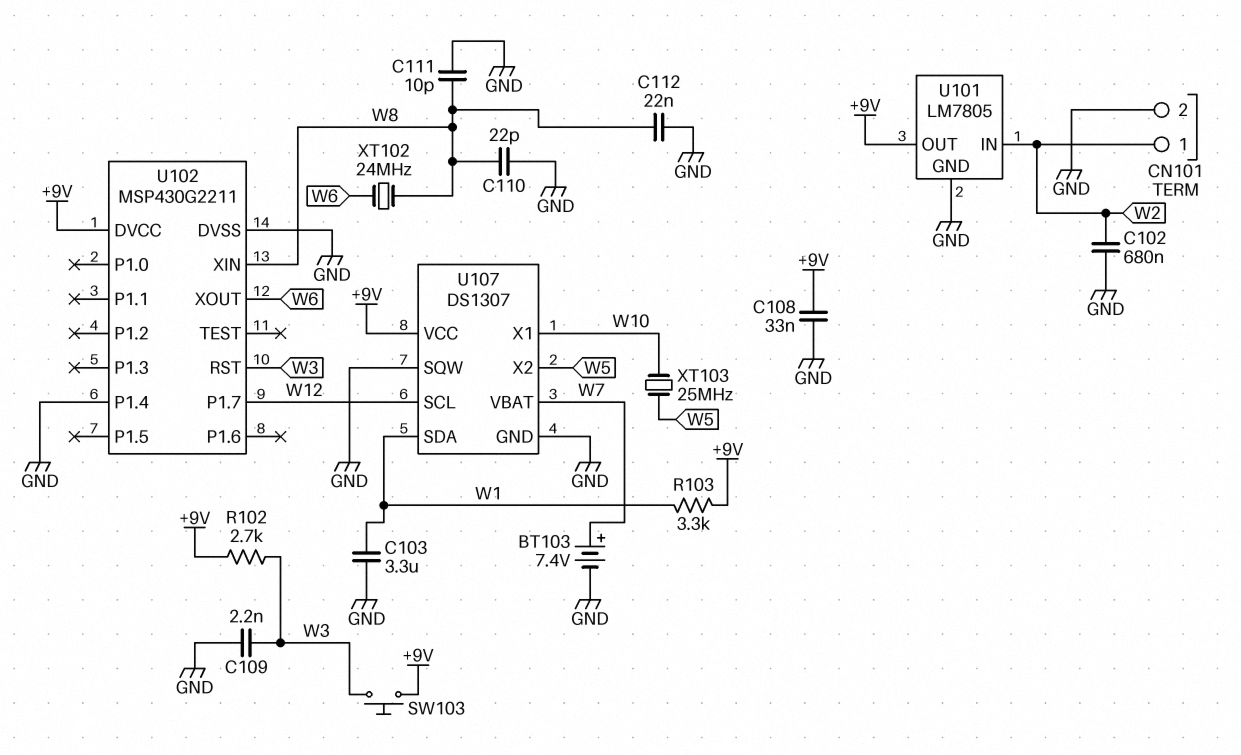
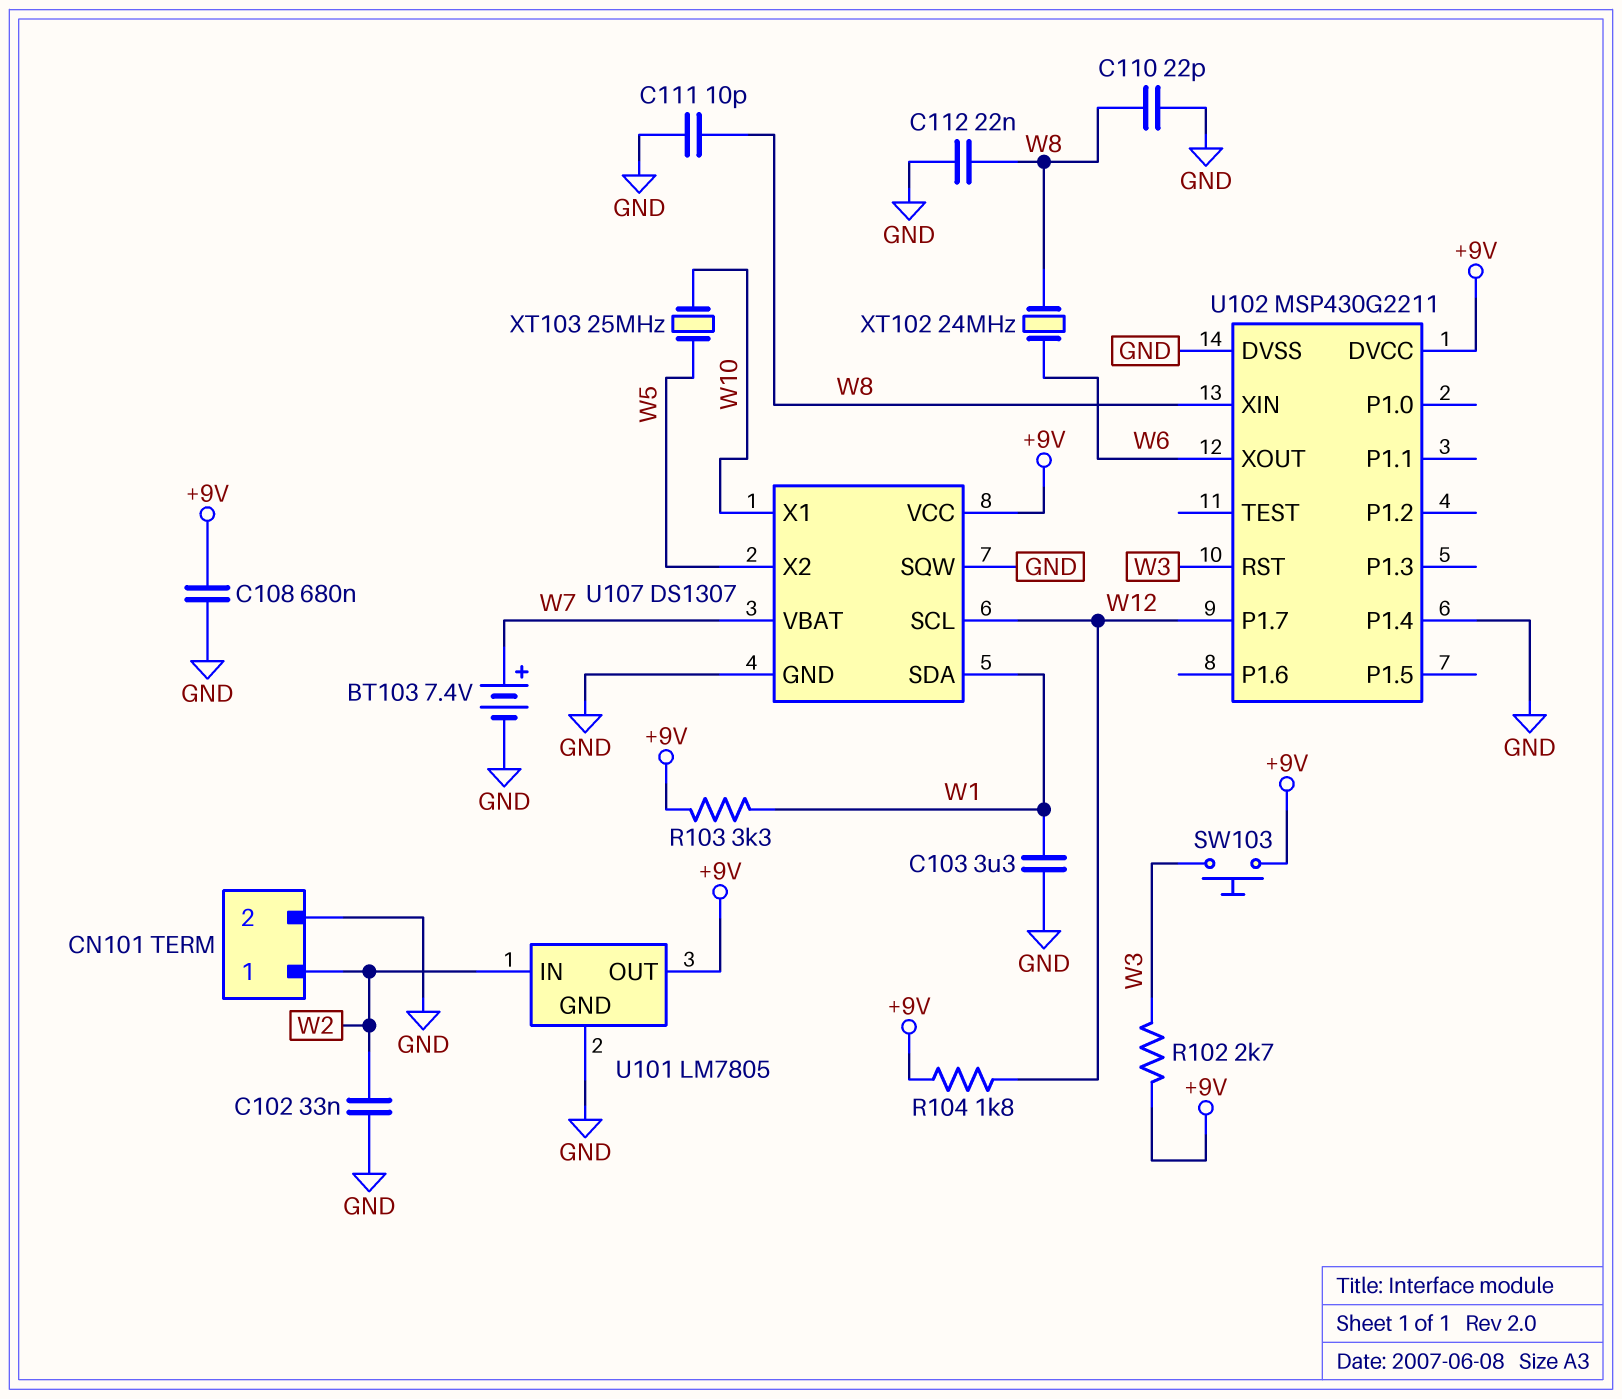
C102: 680nF (GND, W2) -> 33nF (GND, W2)
C108: 33nF (+9V, GND) -> 680nF (+9V, GND)
C109: 2.2nF (GND, W3) -> none
R104: none -> 1.8k (+9V, W12)

